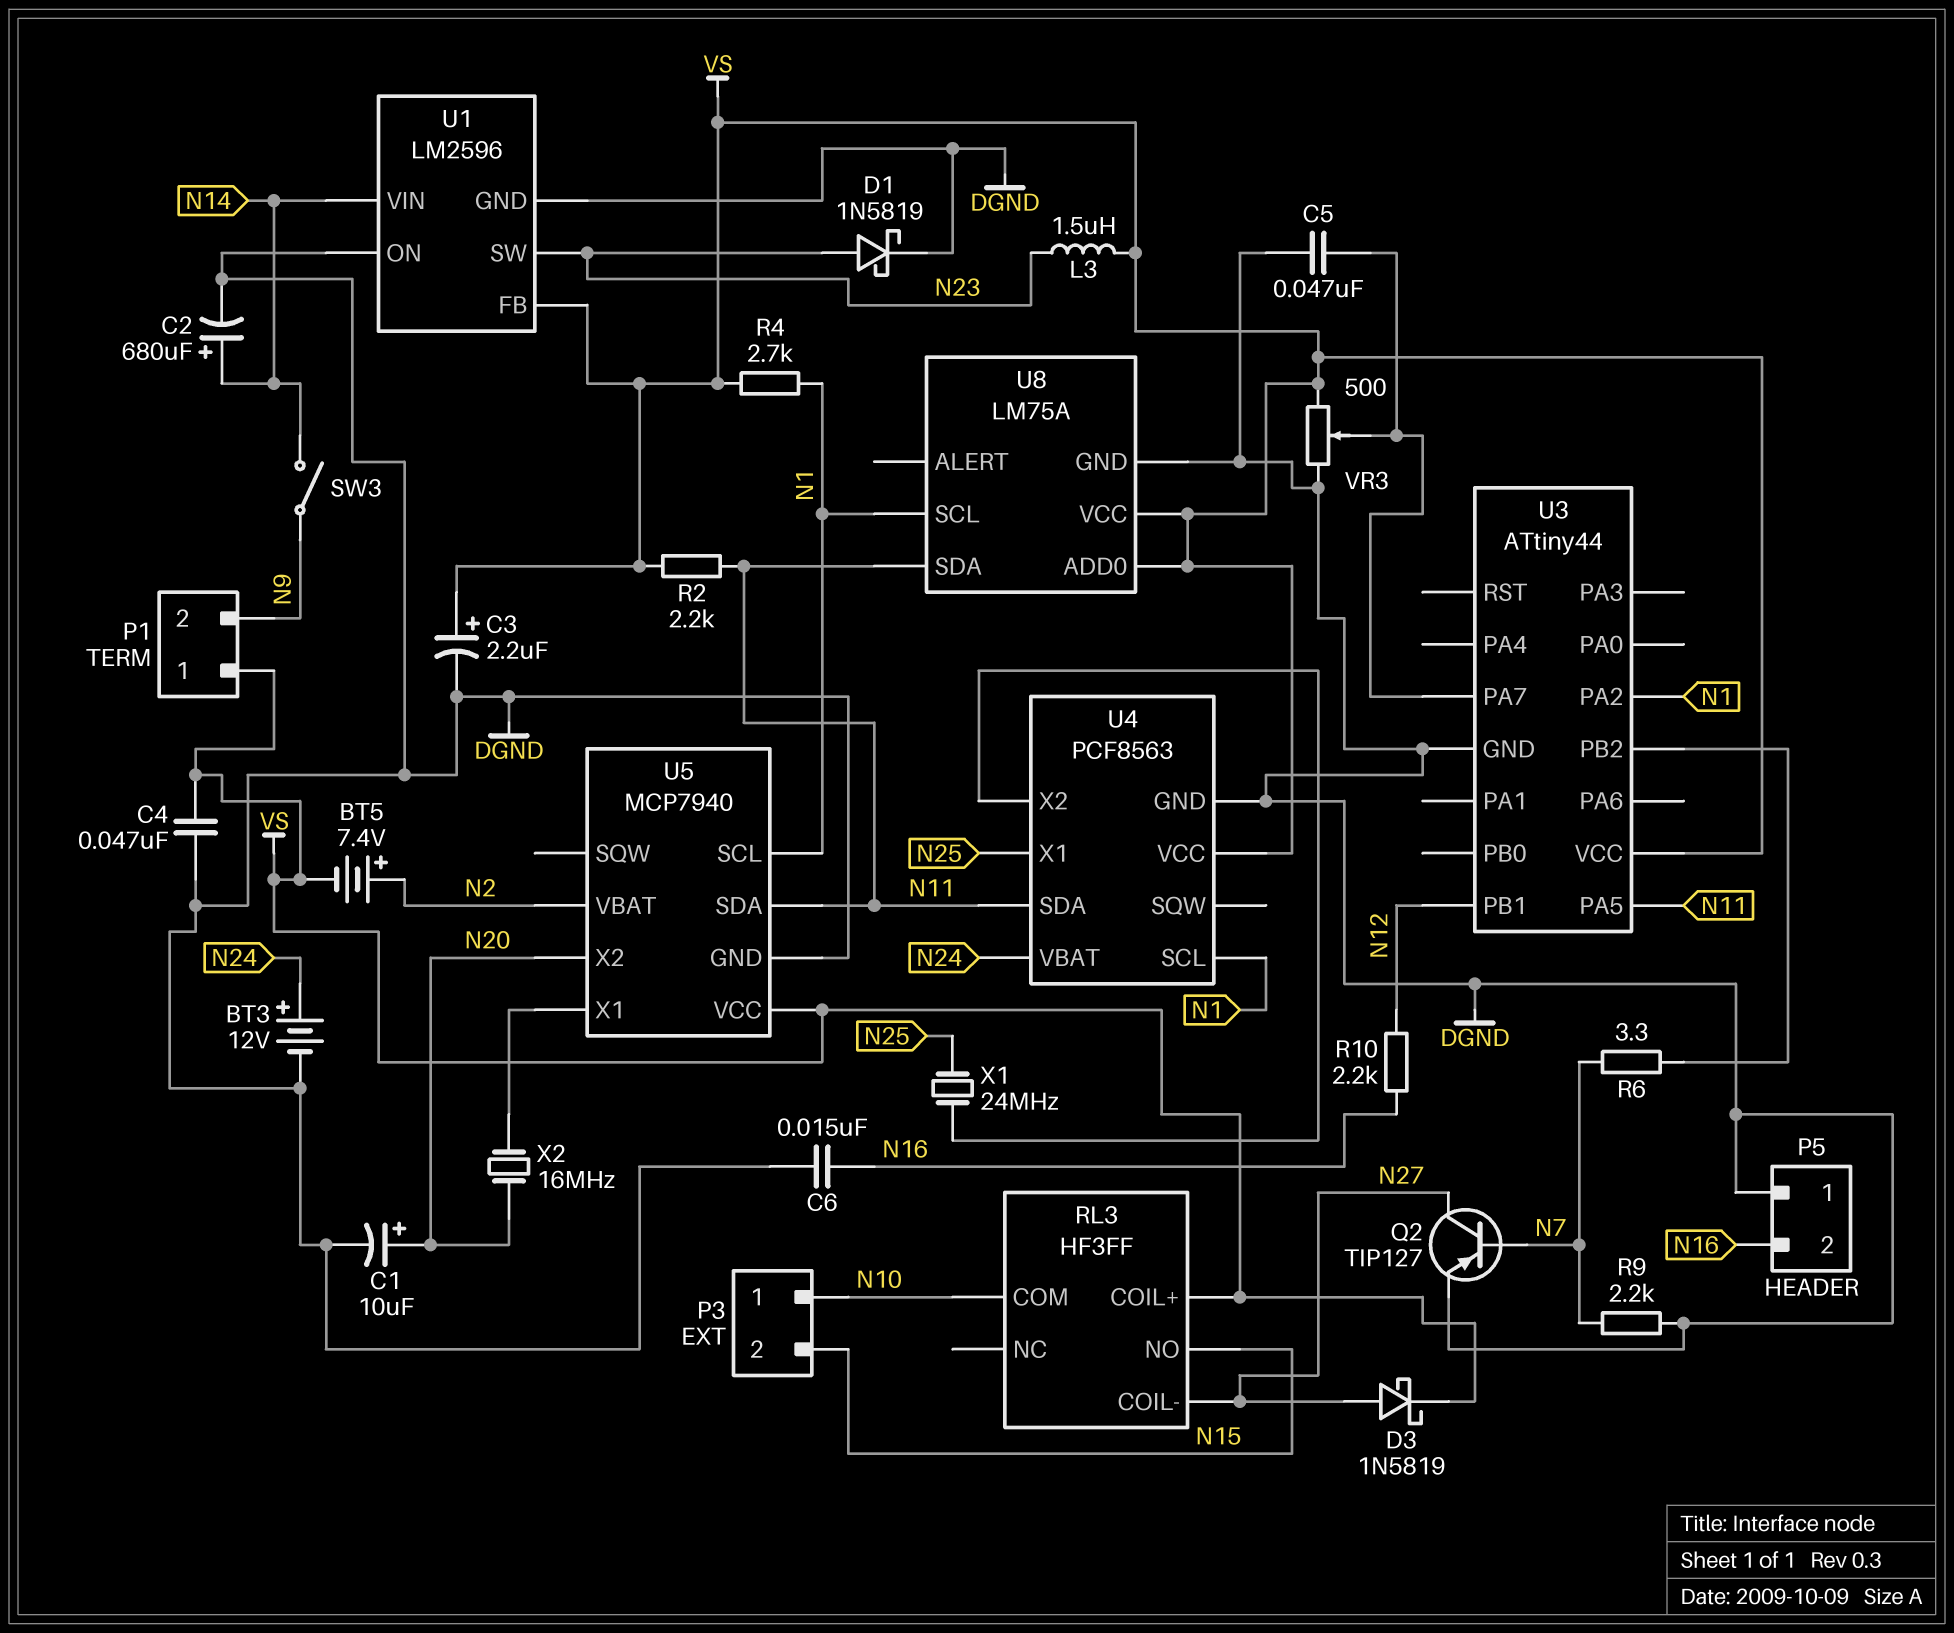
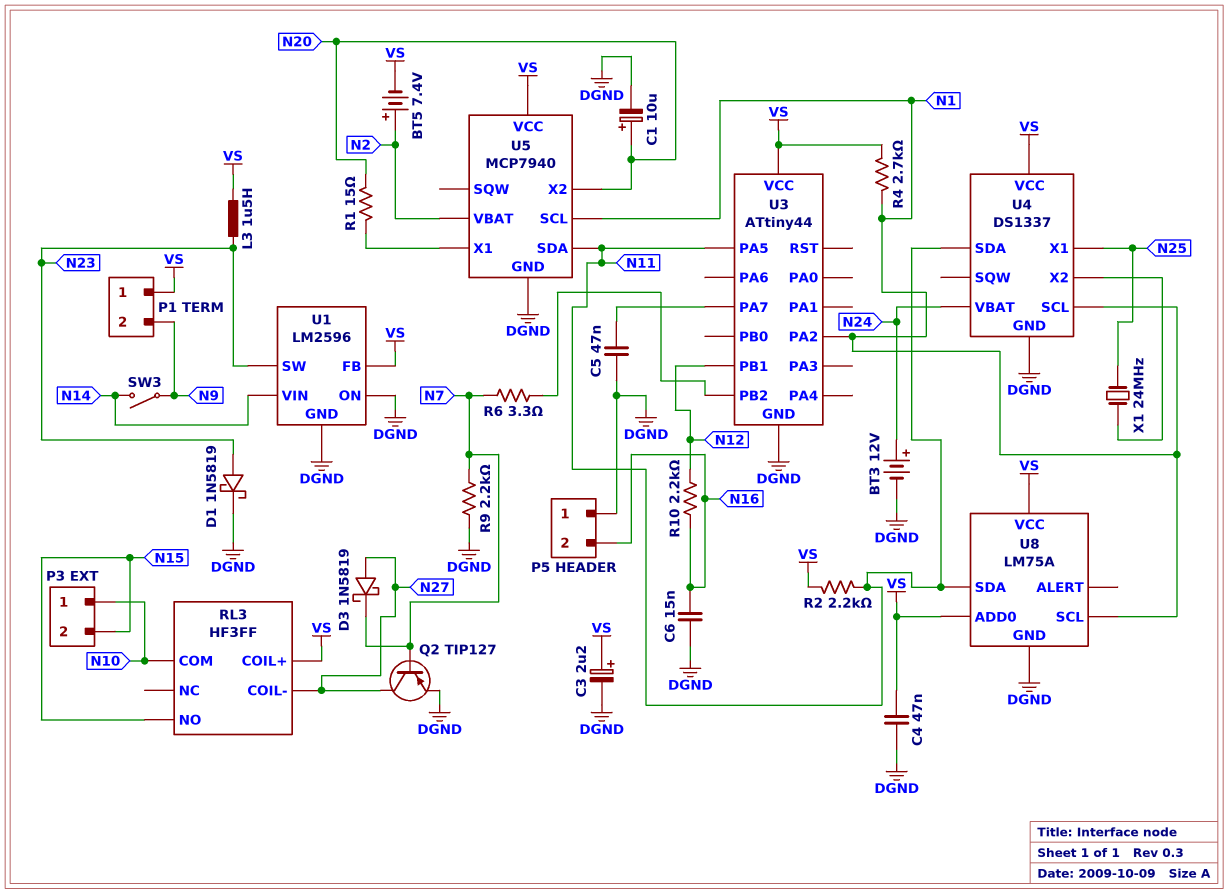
C2: 680uF (plus N14, minus DGND) -> none
D3: schottky 1N5819 (A N27, K VS) -> schottky 1N5819 (A N27, K N7)
R1: none -> 15 (N20, U5/X1)
U4: PCF8563 -> DS1337
VR3: 500 (DGND, VS, wiper U3/PA7) -> none
X2: 16MHz (N20, U5/X1) -> none

